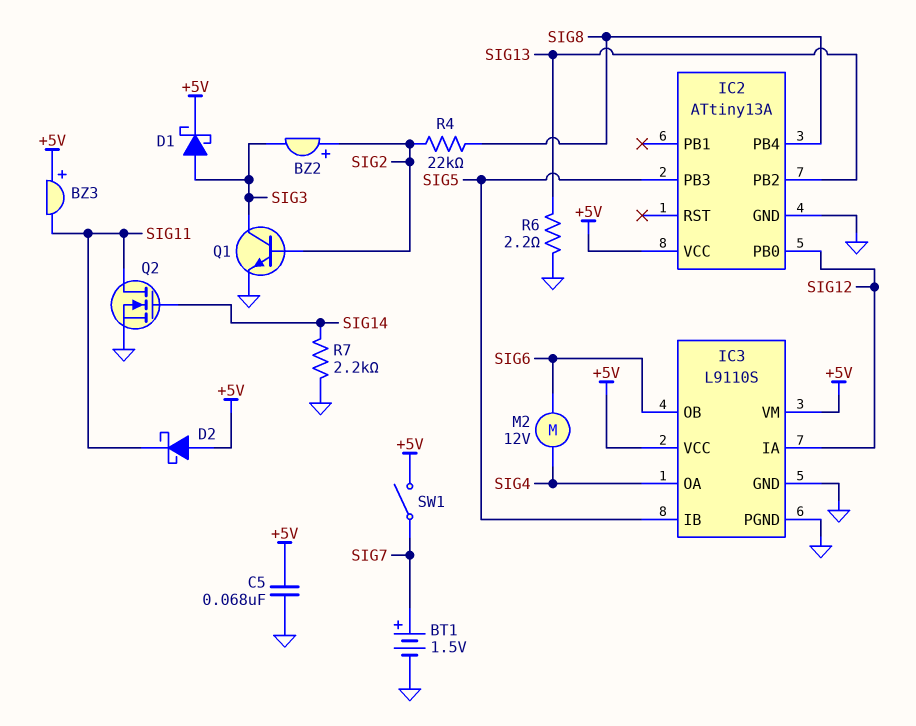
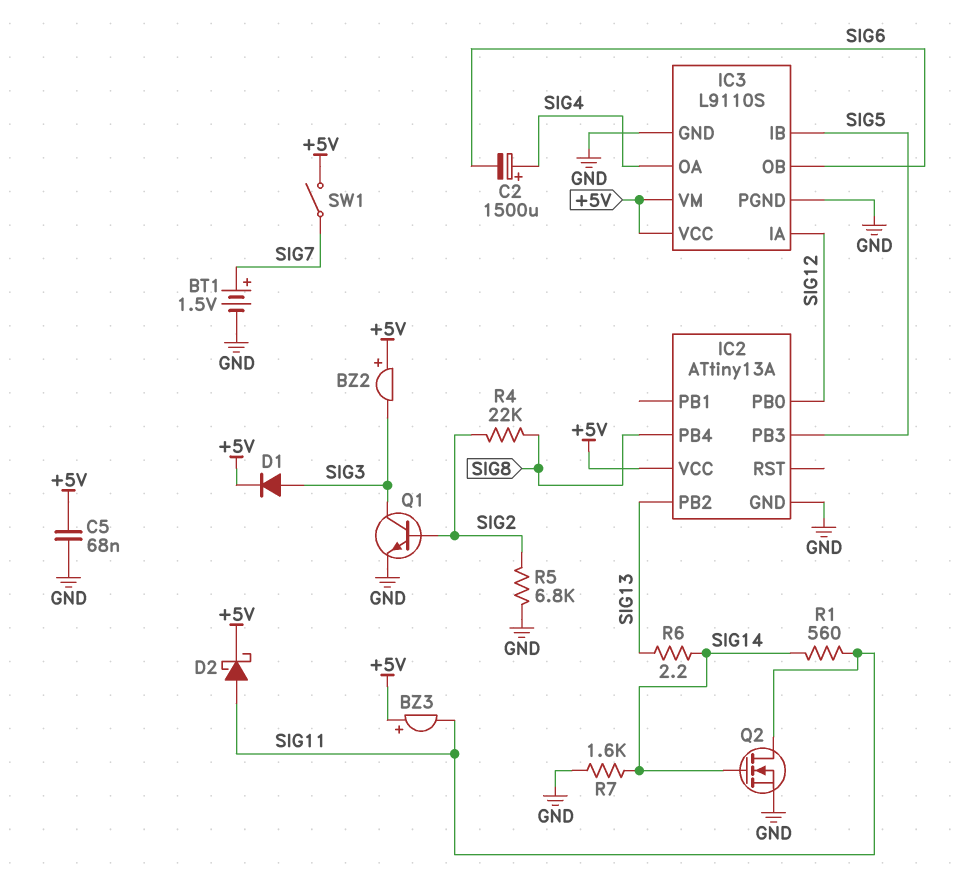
BZ2: buzzer (plus SIG2, minus SIG3) -> buzzer (plus +5V, minus SIG3)
C2: none -> 1500uF (plus SIG4, minus SIG6)
D1: schottky (A SIG3, K +5V) -> diode (A SIG3, K +5V)
D2: schottky (A +5V, K SIG11) -> schottky (A SIG11, K +5V)
M2: motor 12V (SIG4, SIG6) -> none
R1: none -> 560 (SIG11, SIG14)
R5: none -> 6.8k (GND, SIG2)
R6: 2.2 (GND, SIG13) -> 2.2 (SIG13, SIG14)
R7: 2.2k (GND, SIG14) -> 1.6k (GND, SIG14)

